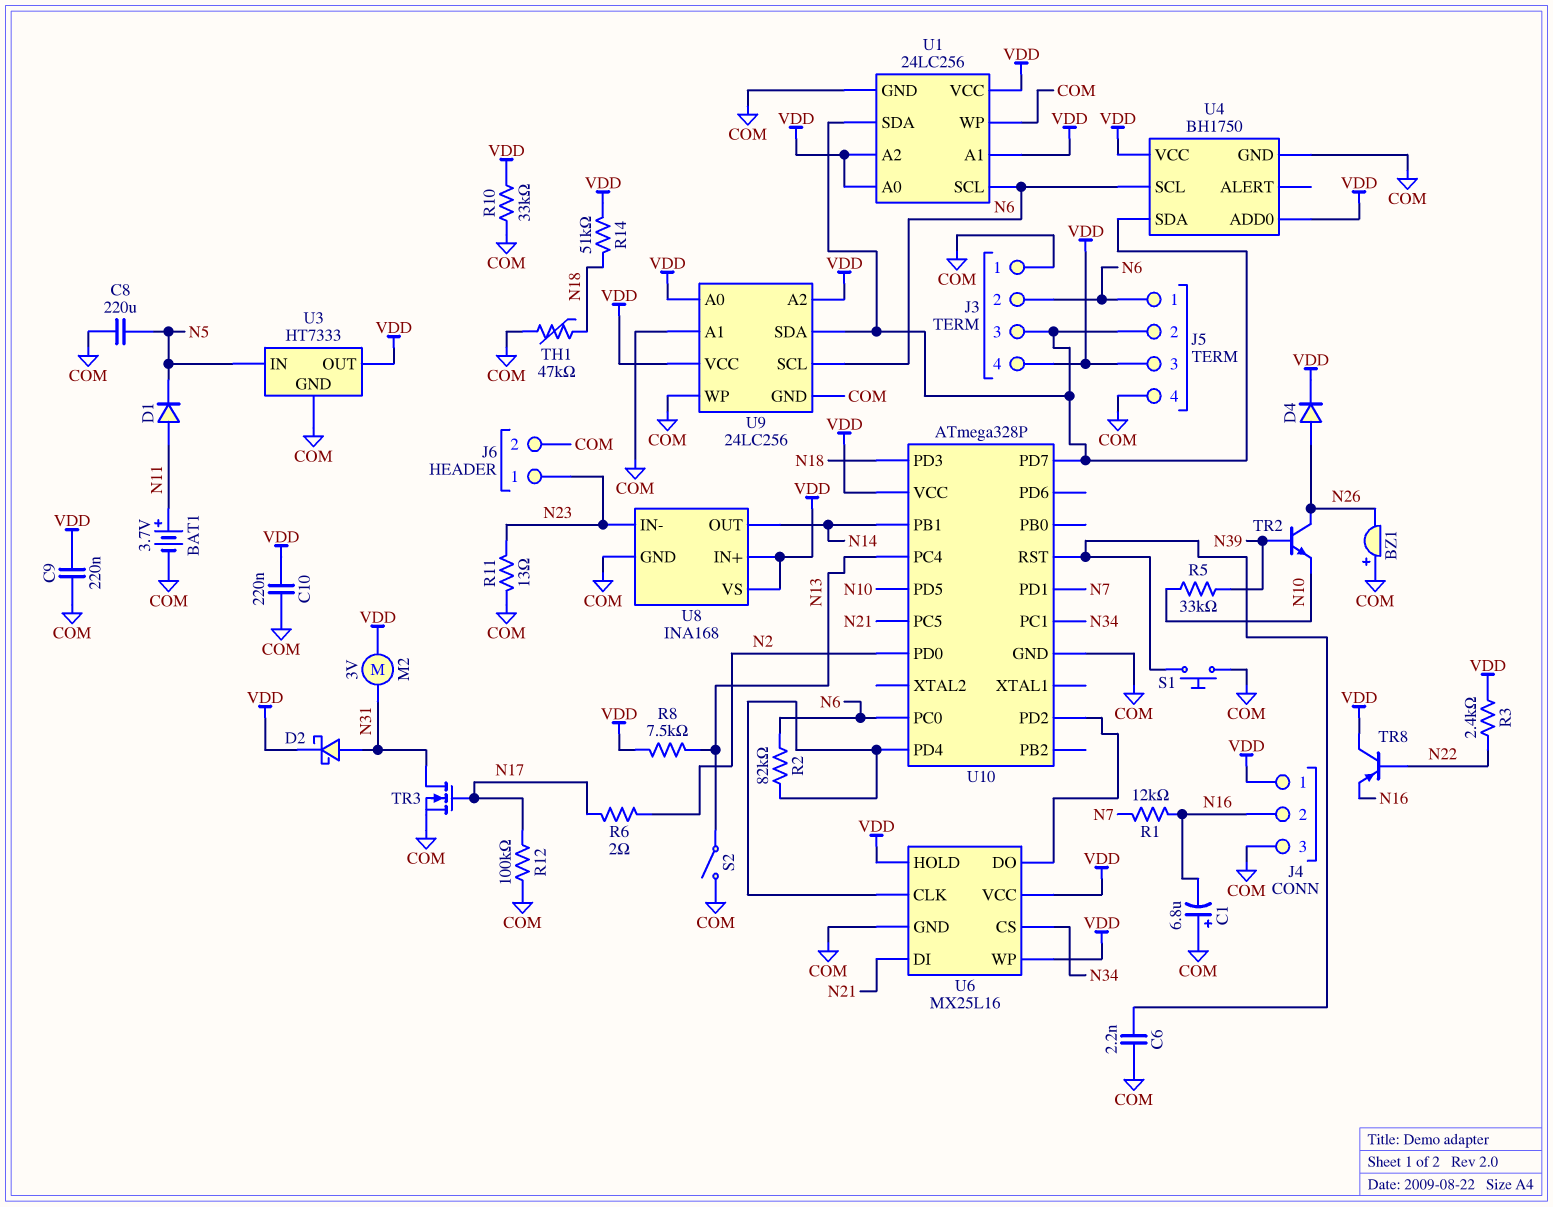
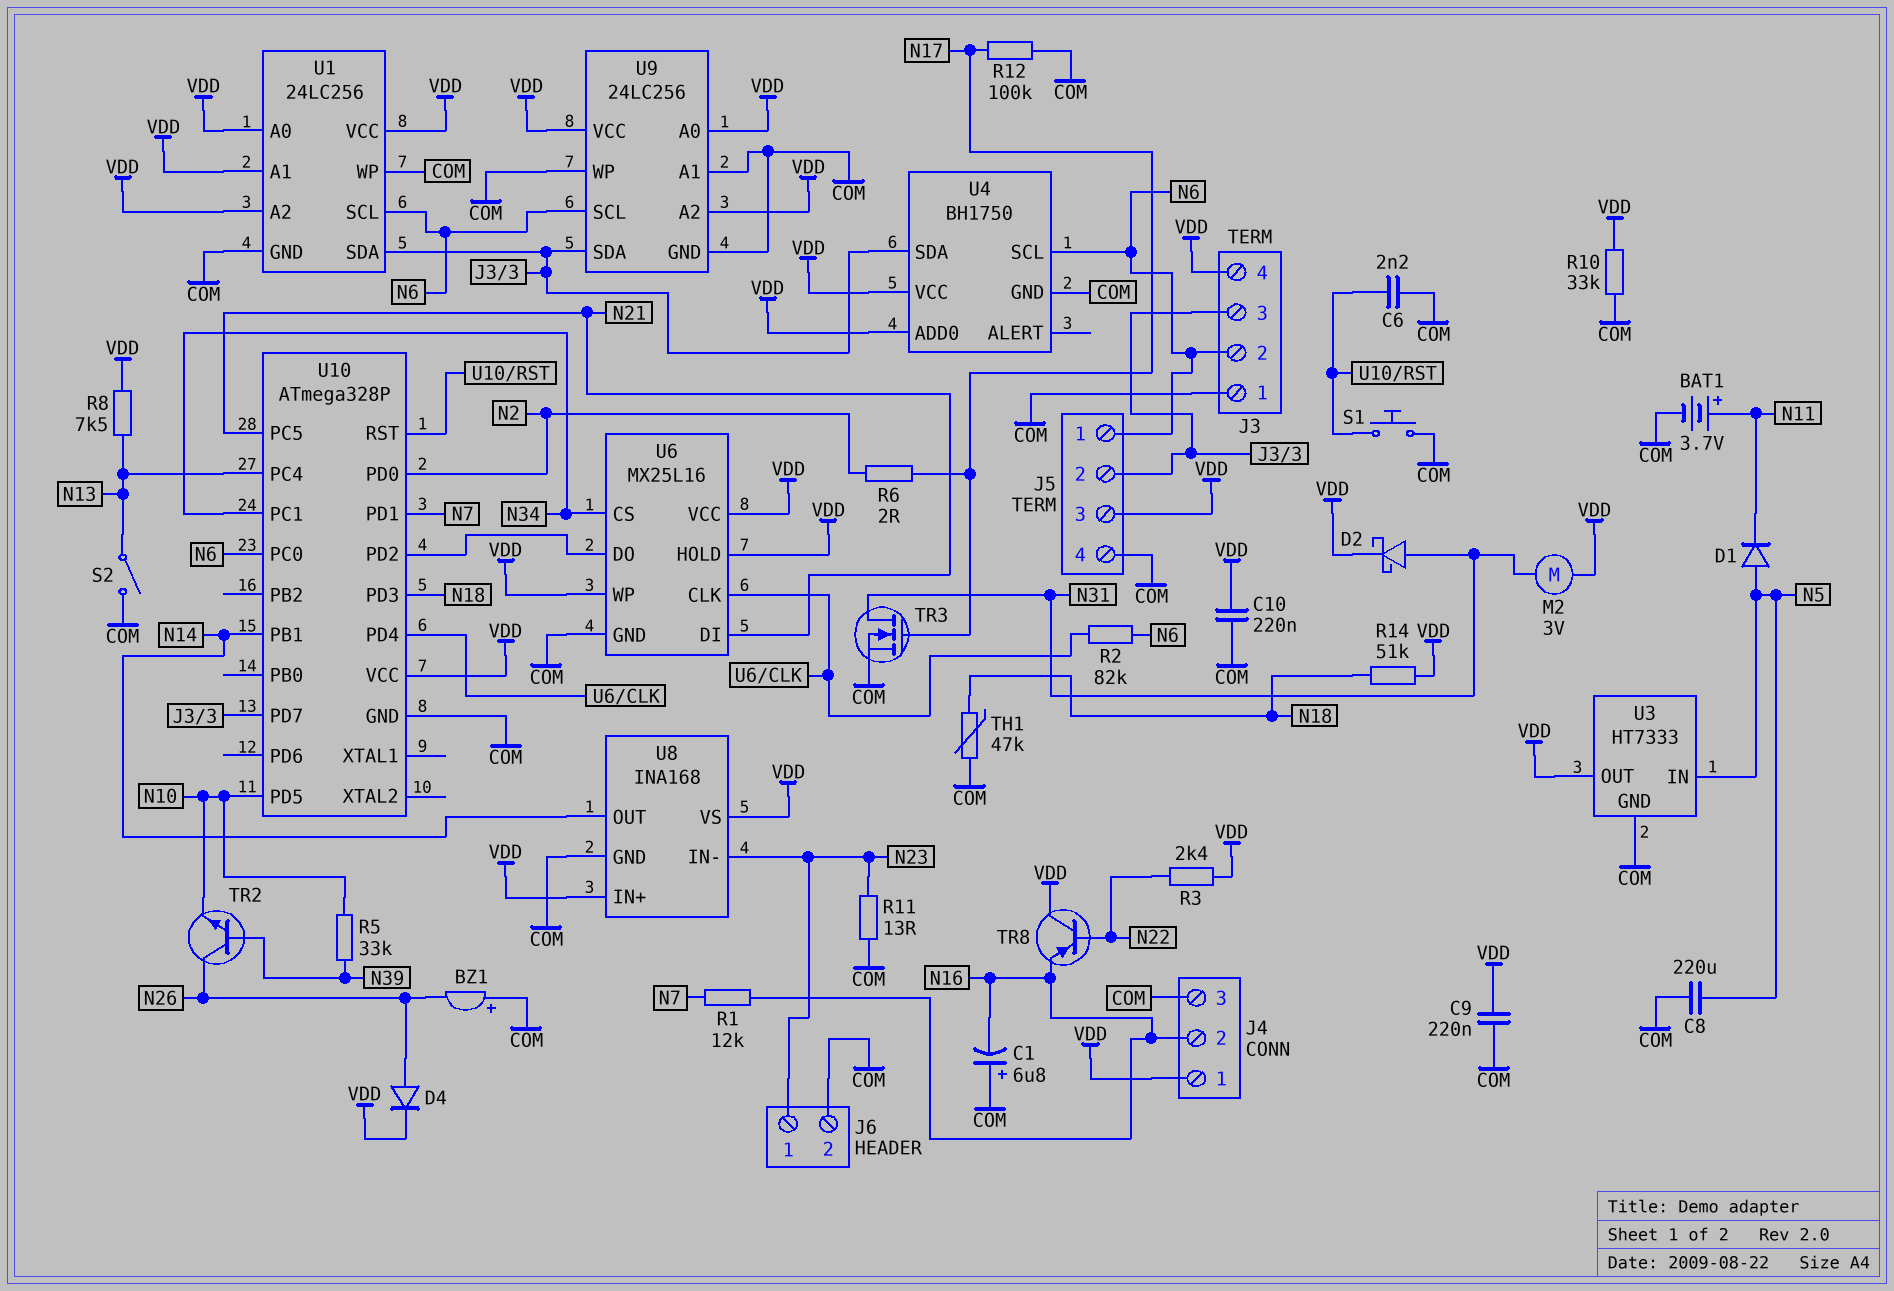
D1: diode (A N11, K N5) -> diode (A N5, K N11)

